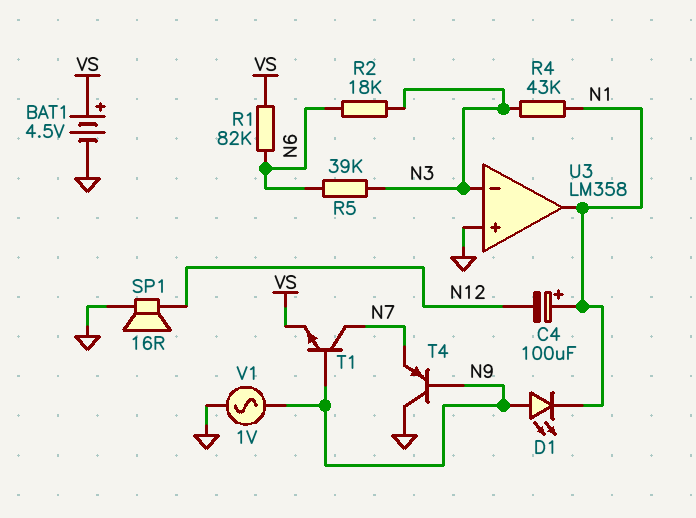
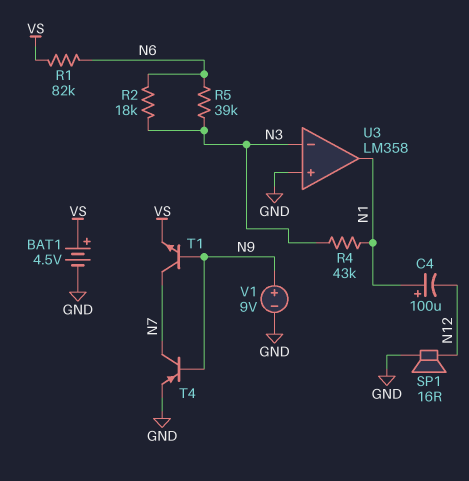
D1: LED (A N9, K N1) -> none
T4: PNP (B N9, C GND, E N7) -> PNP (B N9, C N7, E GND)
V1: AC 1V (GND, N9) -> 9V (plus N9, minus GND)

